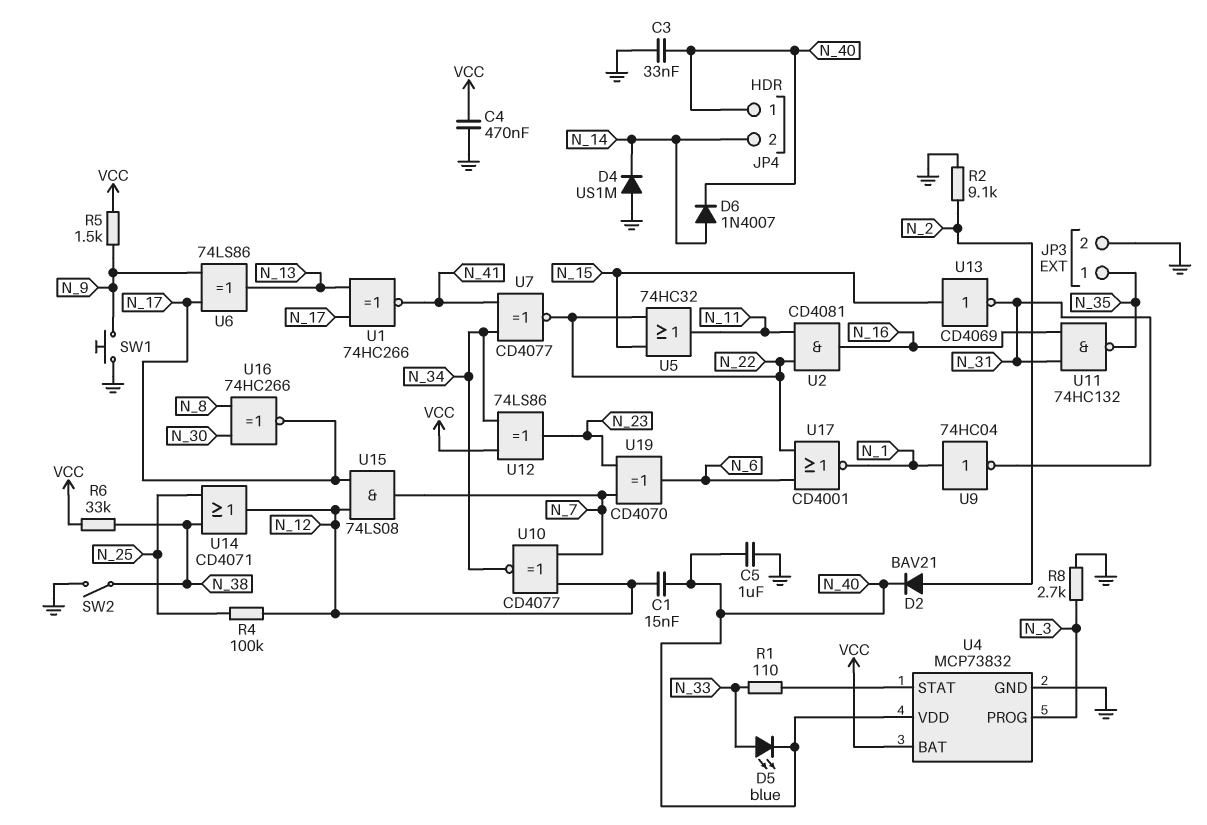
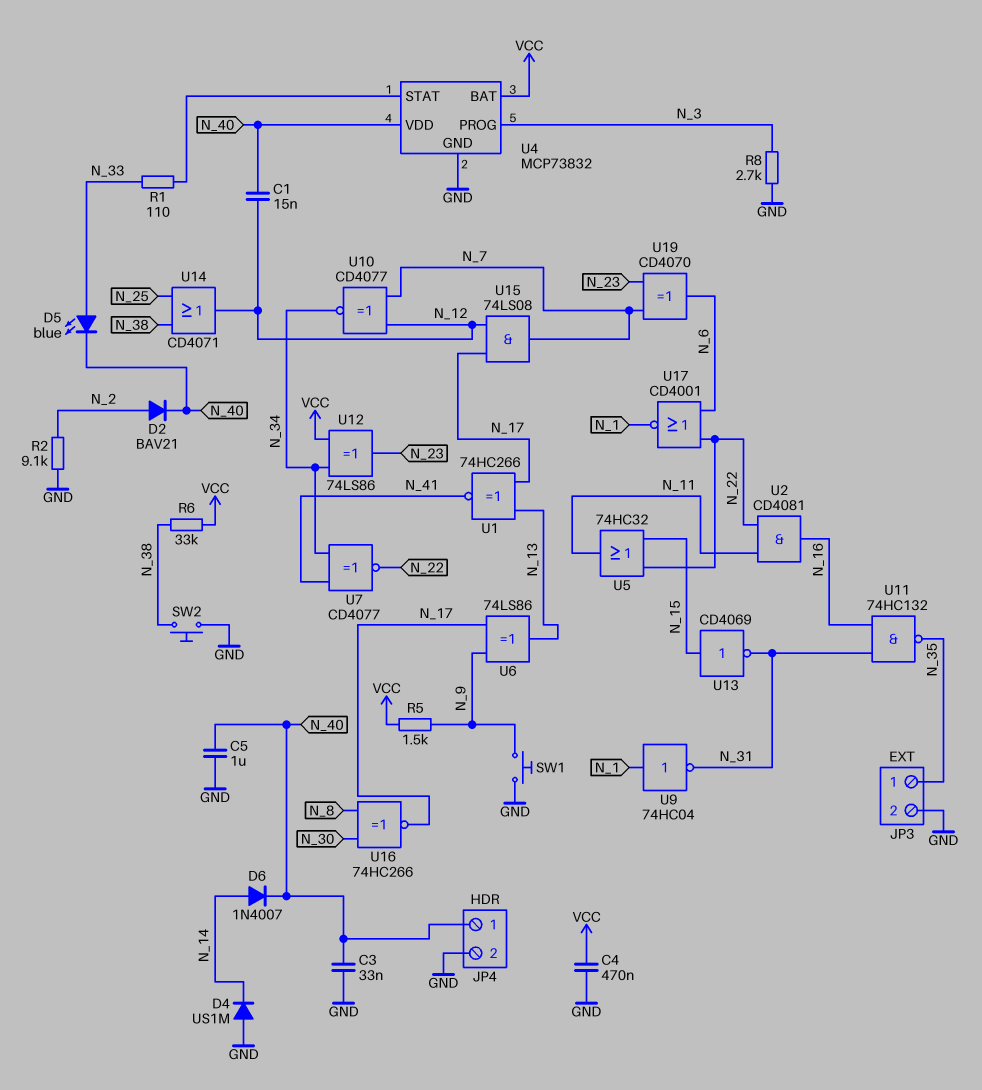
JP4 pin 2: N_14 -> GND
R4: 100k (N_12, N_25) -> none
SW2: switch (GND, N_38) -> button (GND, N_38)

